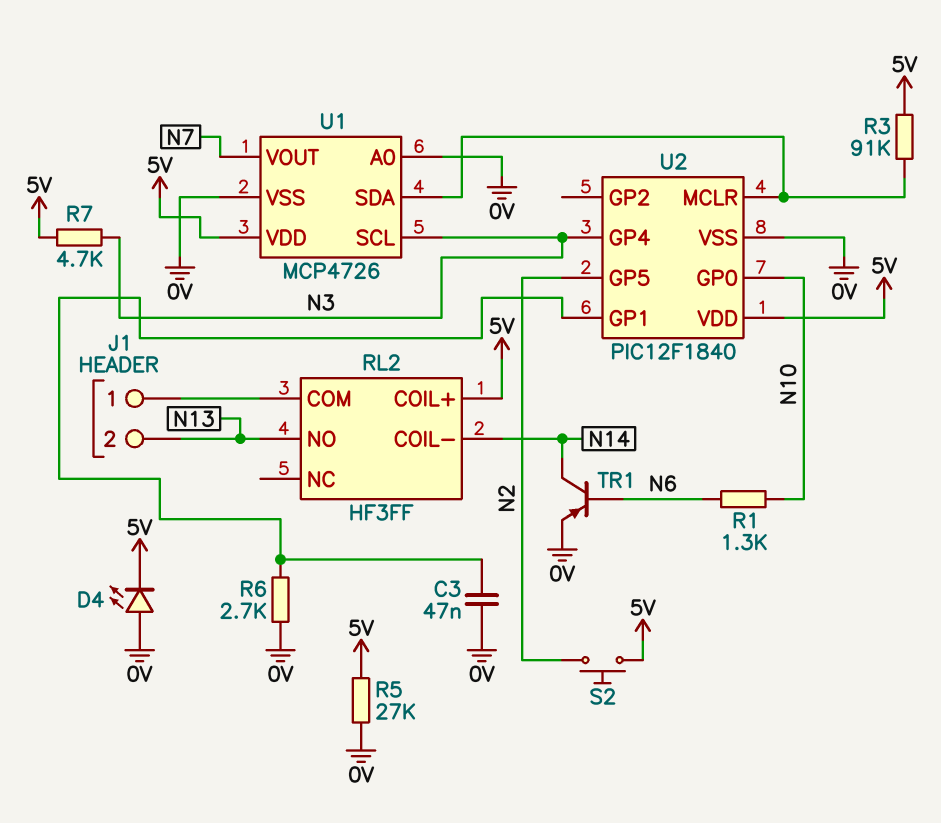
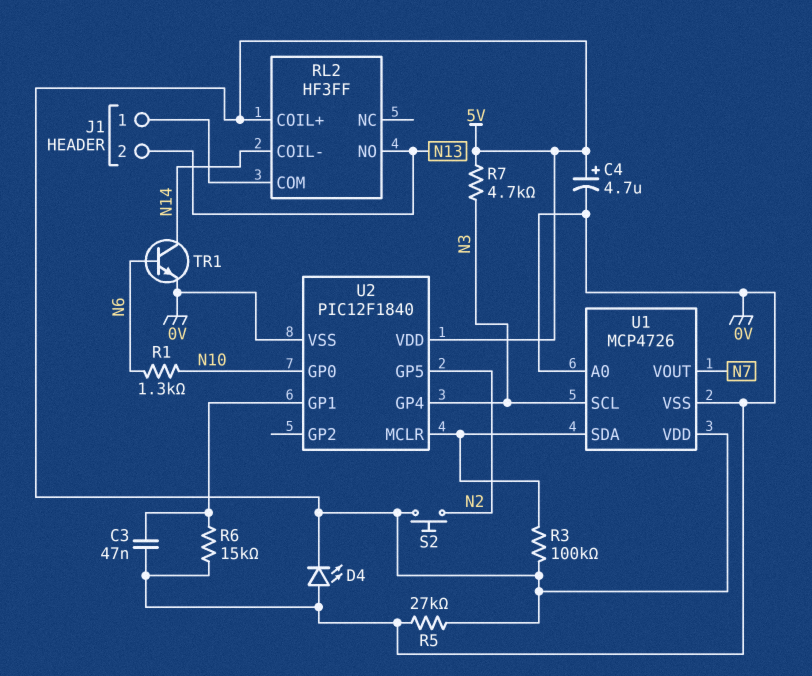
C4: none -> 4.7uF (plus 5V, minus 0V)
R3: 91k (5V, U1/SDA) -> 100k (5V, U1/SDA)
R6: 2.7k (0V, U2/GP1) -> 15k (0V, U2/GP1)
TR1: PNP (B N6, C N14, E 0V) -> NPN (B N6, C N14, E 0V)

